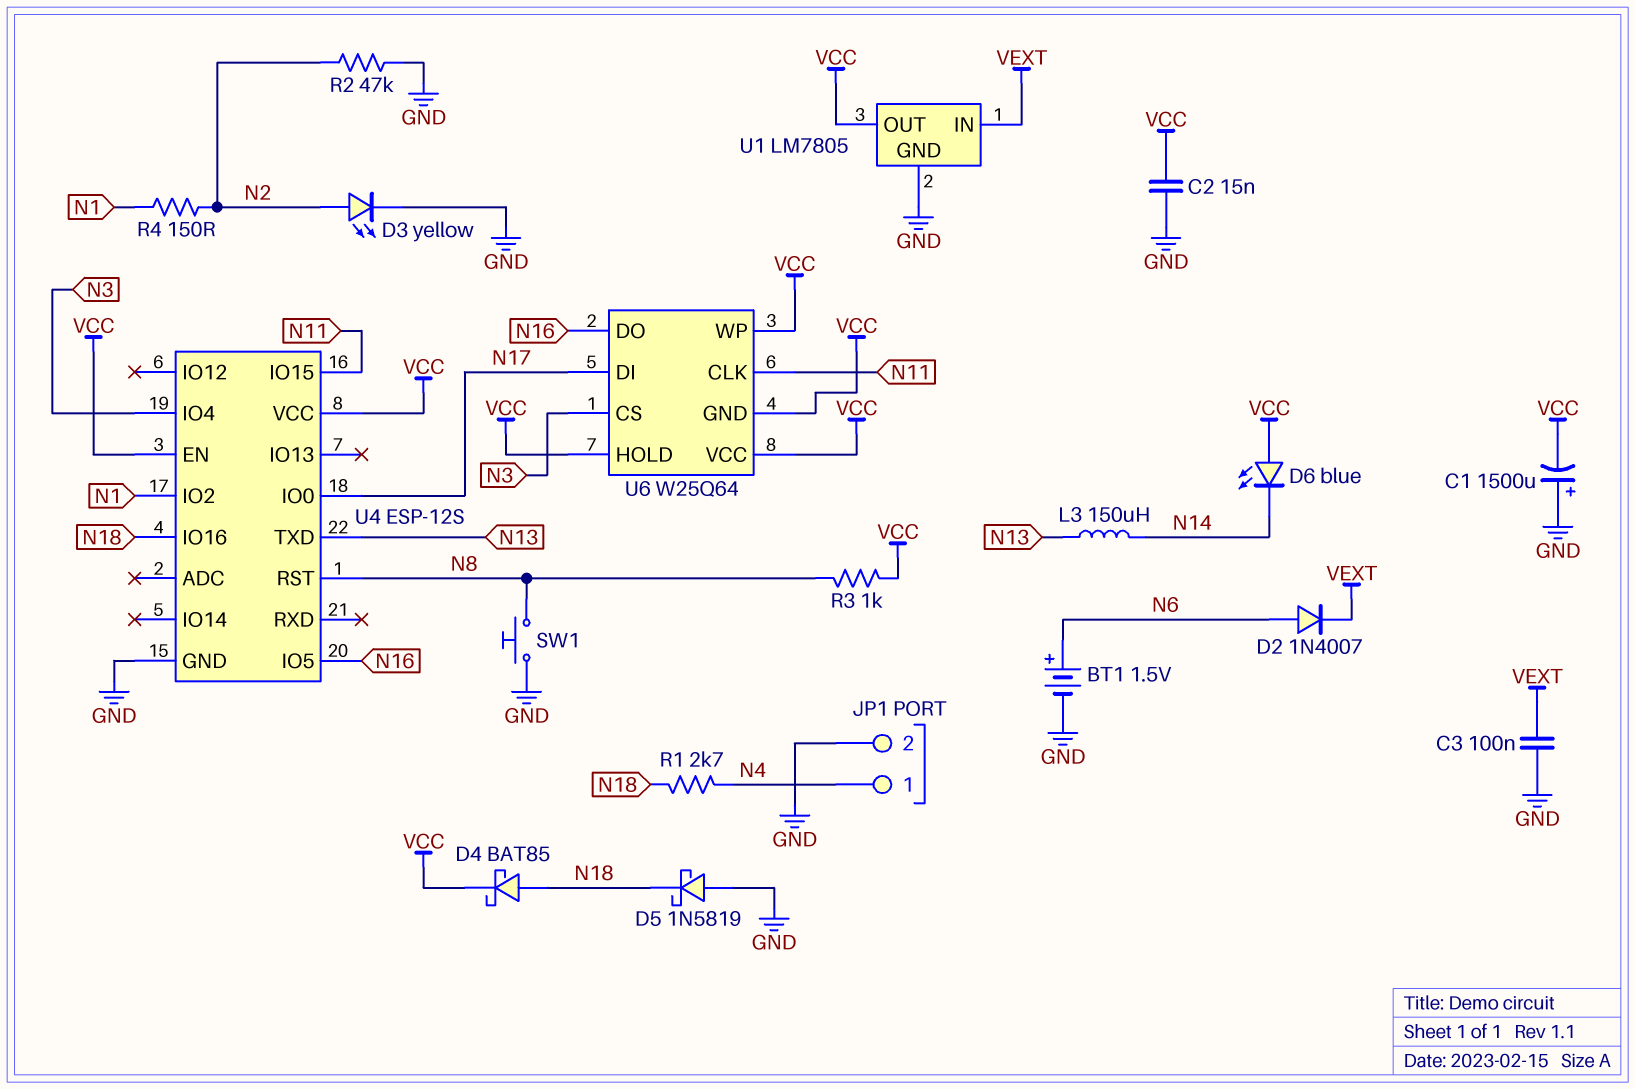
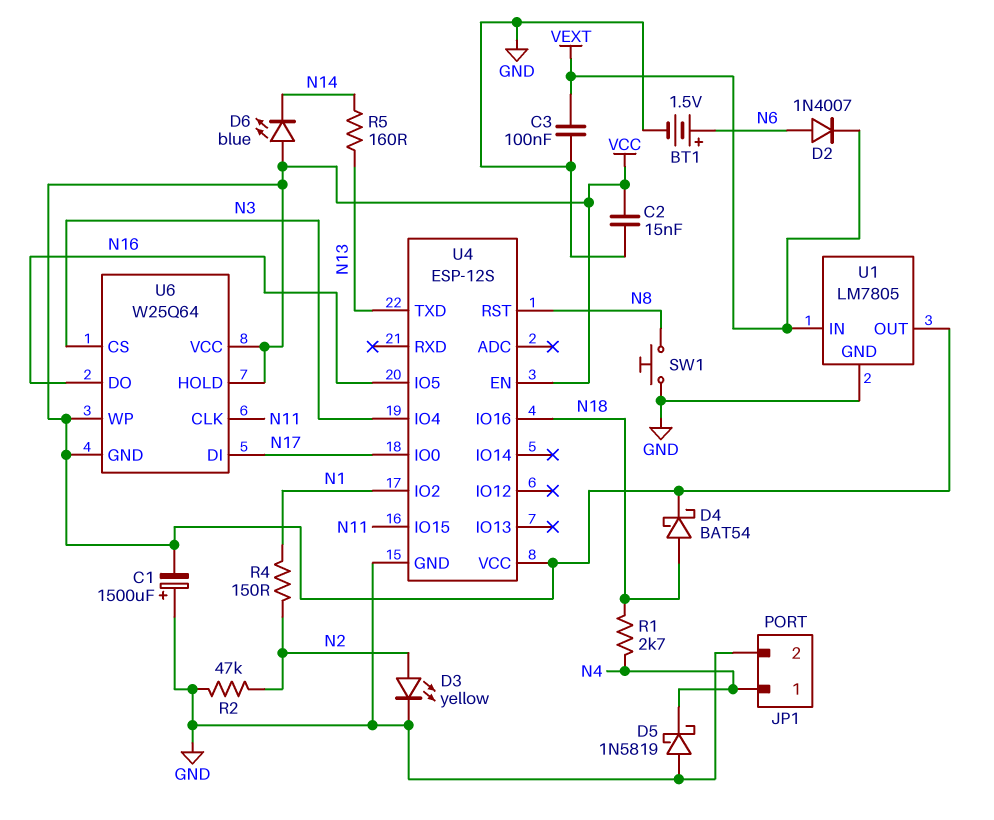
D4: schottky BAT85 (A N18, K VCC) -> schottky BAT54 (A N18, K VCC)
D5: schottky 1N5819 (A GND, K N18) -> schottky 1N5819 (A GND, K N4)
L3: 150uH (N13, N14) -> none
R3: 1k (N8, VCC) -> none
R5: none -> 160 (N13, N14)

